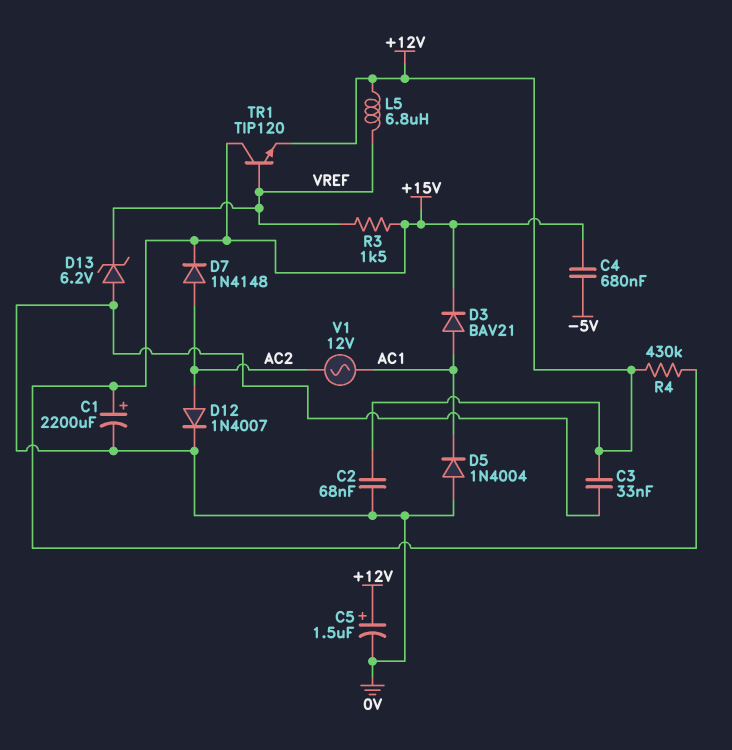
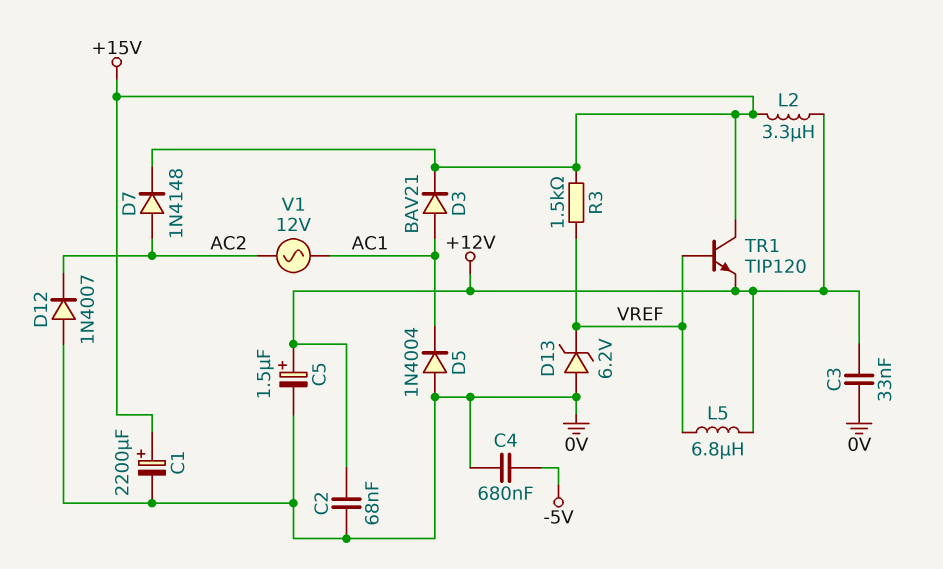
C4: 680nF (+15V, -5V) -> 680nF (-5V, 0V)
D12: diode 1N4007 (A AC2, K 0V) -> diode 1N4007 (A 0V, K AC2)
L2: none -> 3.3uH (+12V, +15V)
R4: 430k (+12V, +15V) -> none

